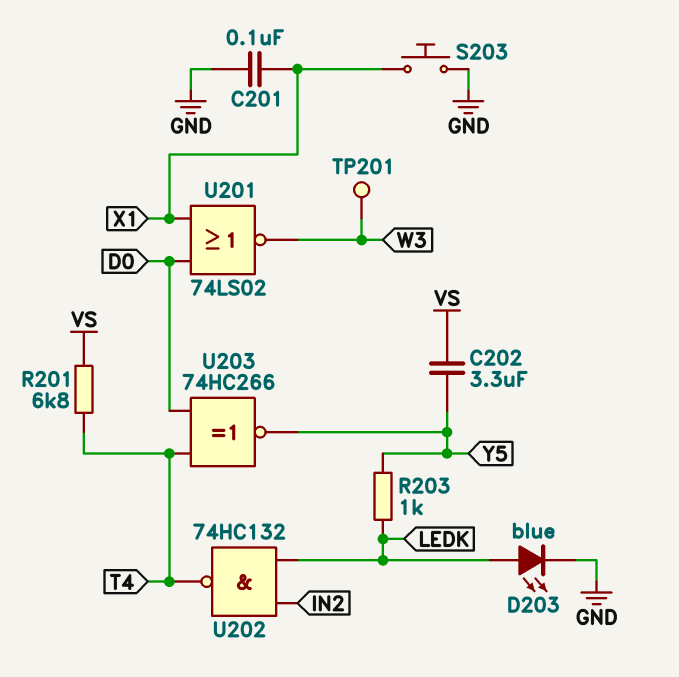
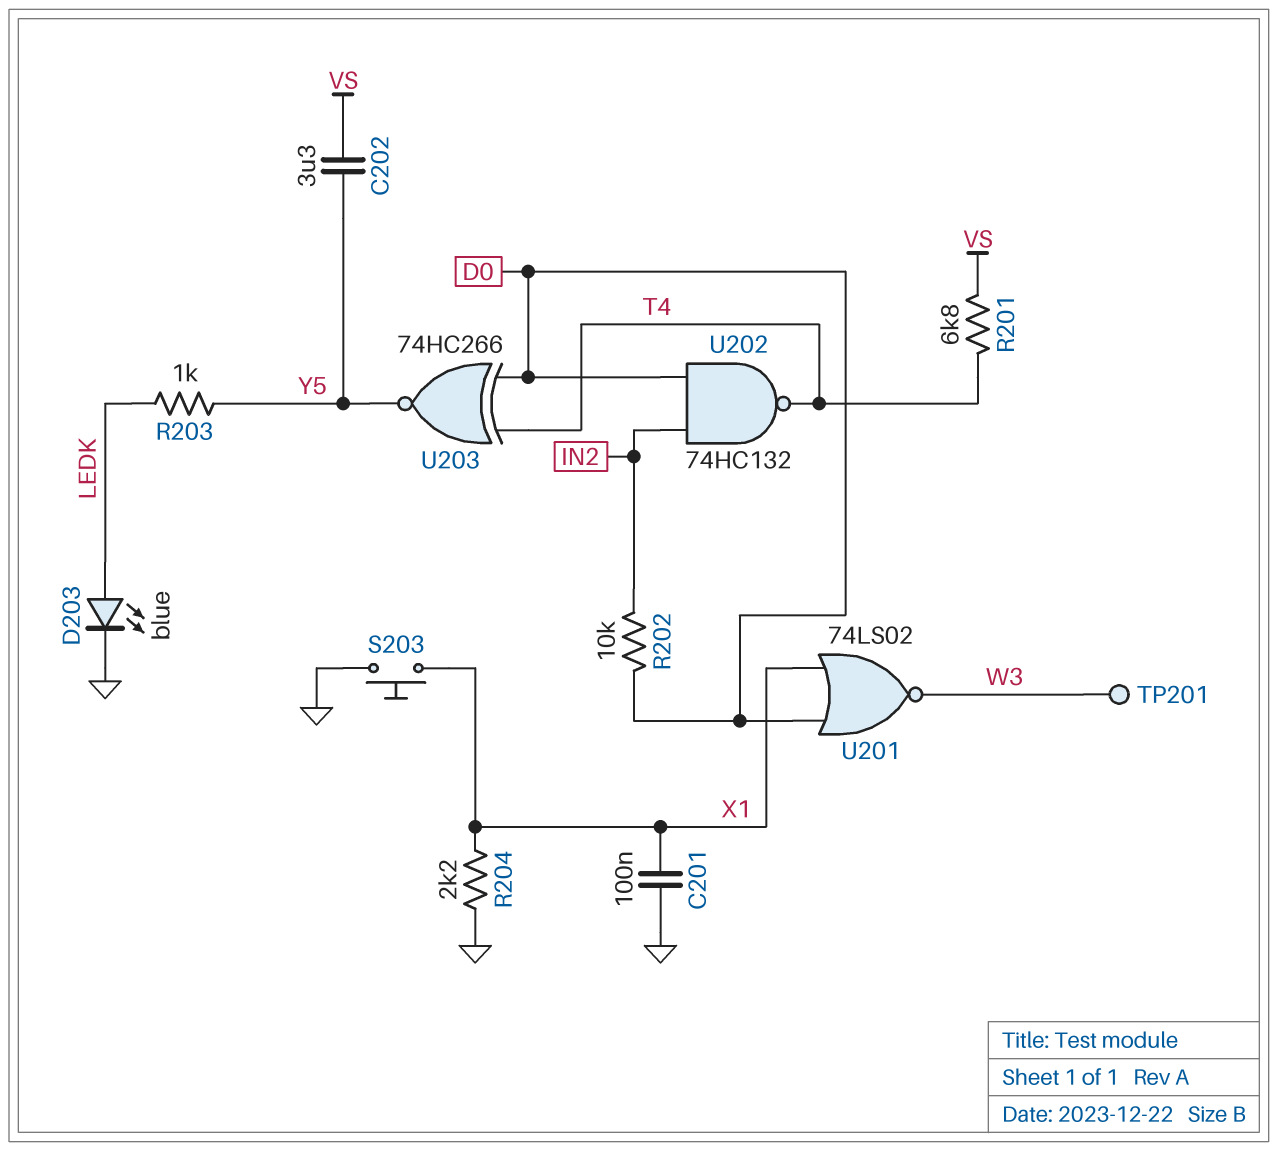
R202: none -> 10k (D0, IN2)
R204: none -> 2.2k (GND, X1)
U202: NAND 74HC132 (in IN2, in LEDK, out T4) -> NAND 74HC132 (in D0, in IN2, out T4)

